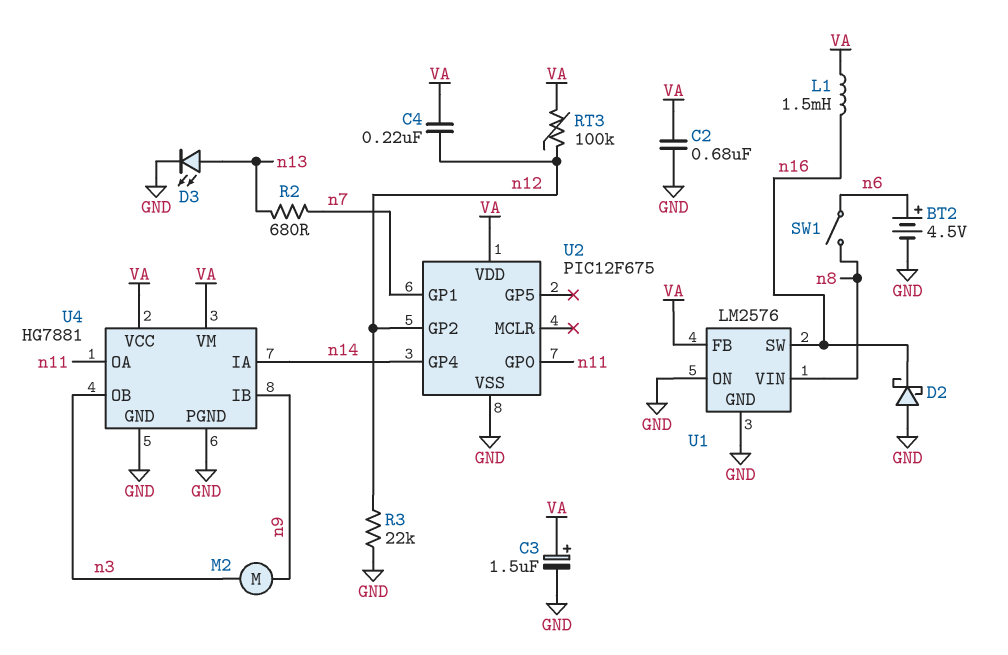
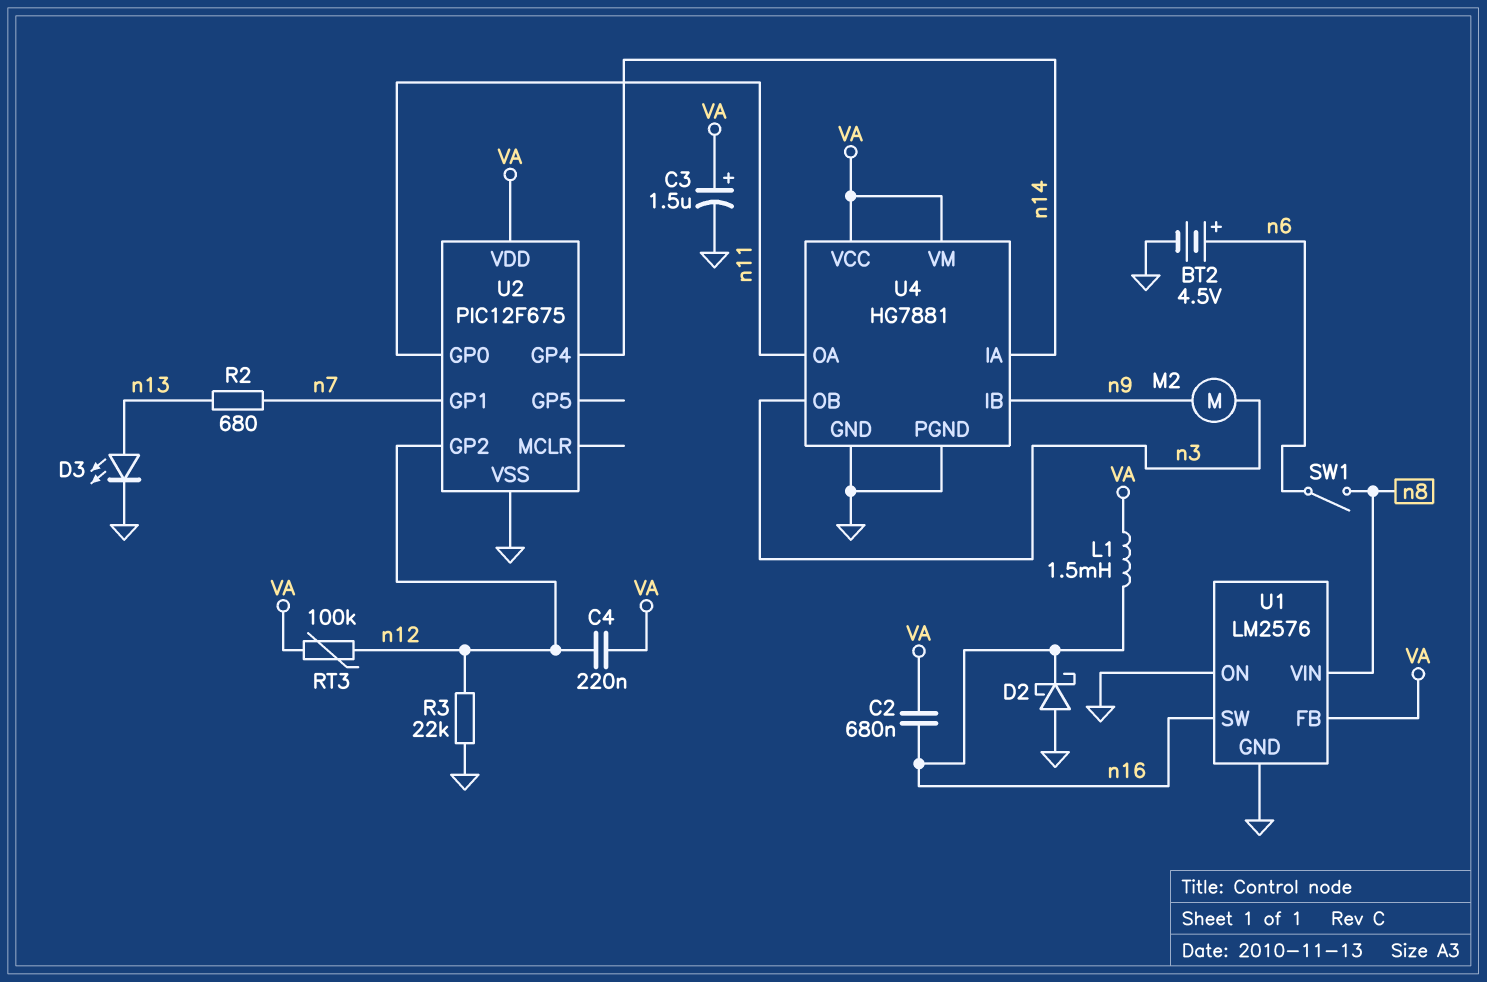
C2: 680nF (GND, VA) -> 680nF (VA, n16)

